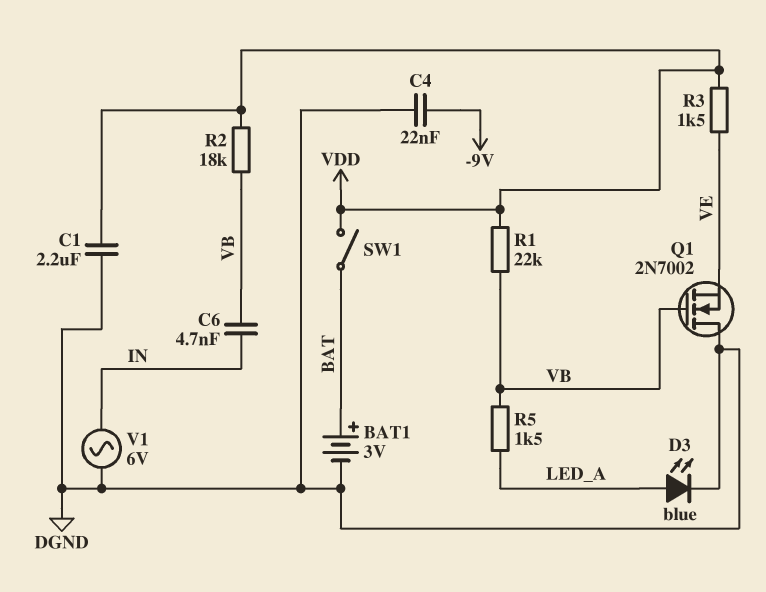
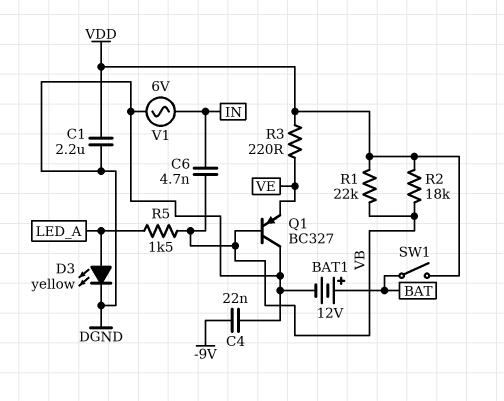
BAT1: 3V (plus BAT, minus DGND) -> 12V (plus BAT, minus DGND)
D3: LED blue (A LED_A, K DGND) -> LED yellow (A LED_A, K DGND)
Q1: NMOS 2N7002 (G VB, D DGND, S VE) -> PNP BC327 (B VB, C DGND, E VE)
R3: 1.5k (VDD, VE) -> 220 (VDD, VE)

